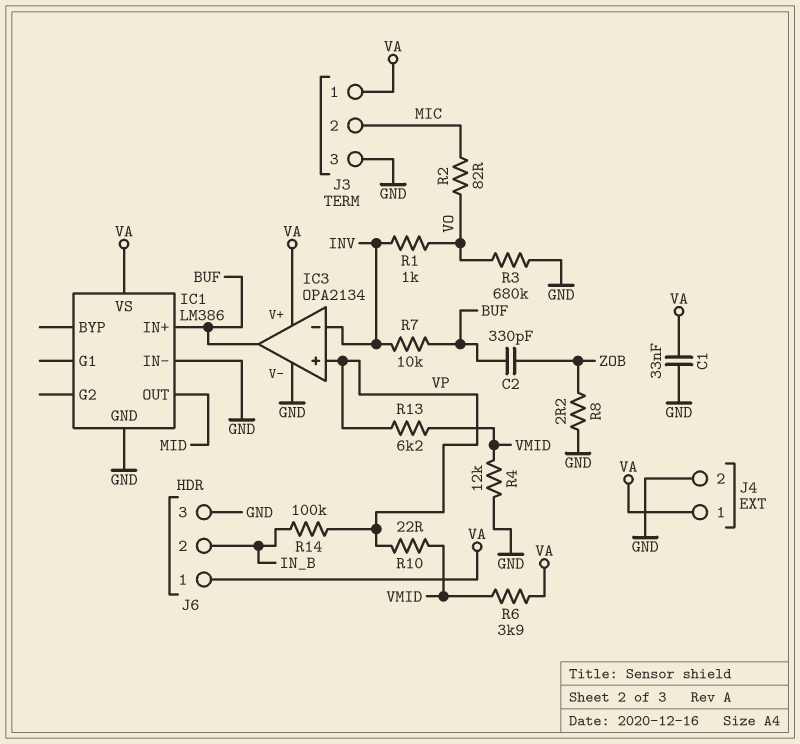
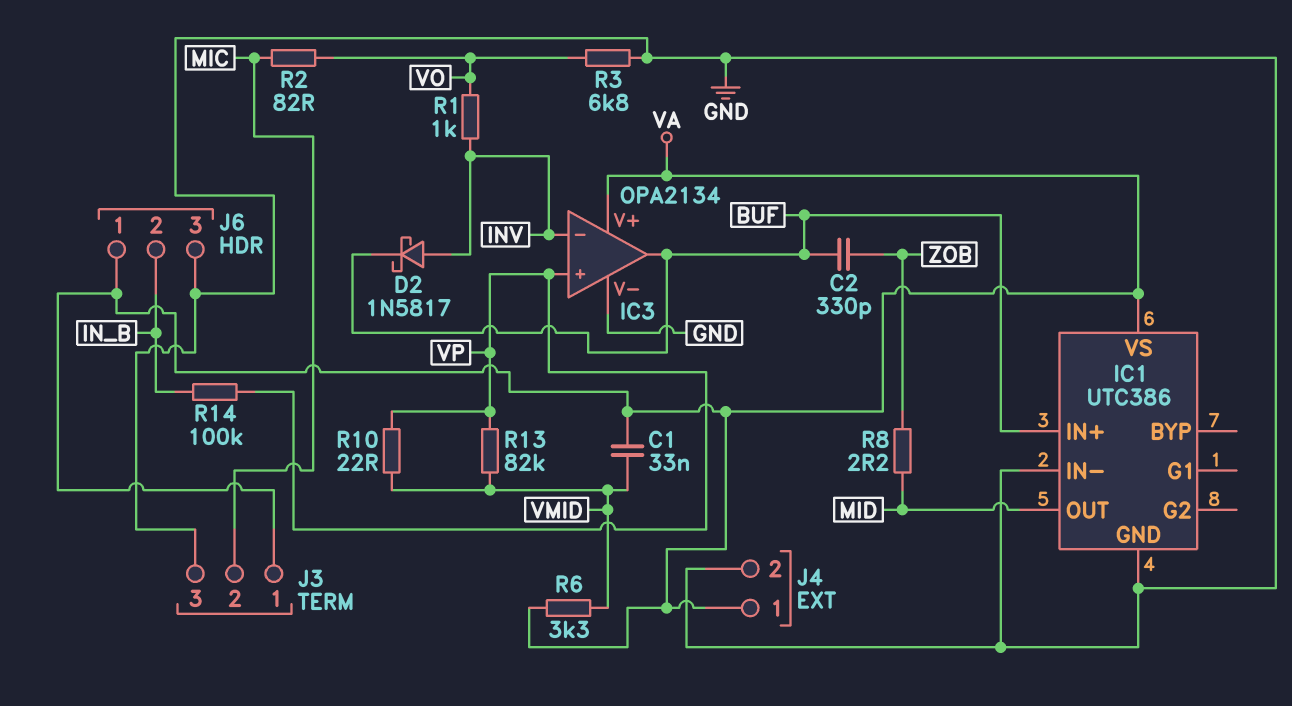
C1: 33nF (GND, VA) -> 33nF (VA, VMID)
D2: none -> schottky 1N5817 (A INV, K BUF)
IC1: LM386 -> UTC386
R3: 680k (GND, VO) -> 6.8k (GND, VO)
R4: 12k (GND, VMID) -> none
R6: 3.9k (VA, VMID) -> 3.3k (VA, VMID)
R7: 10k (BUF, INV) -> none
R8: 2.2 (GND, ZOB) -> 2.2 (MID, ZOB)
R13: 6.2k (VMID, VP) -> 82k (VMID, VP)

